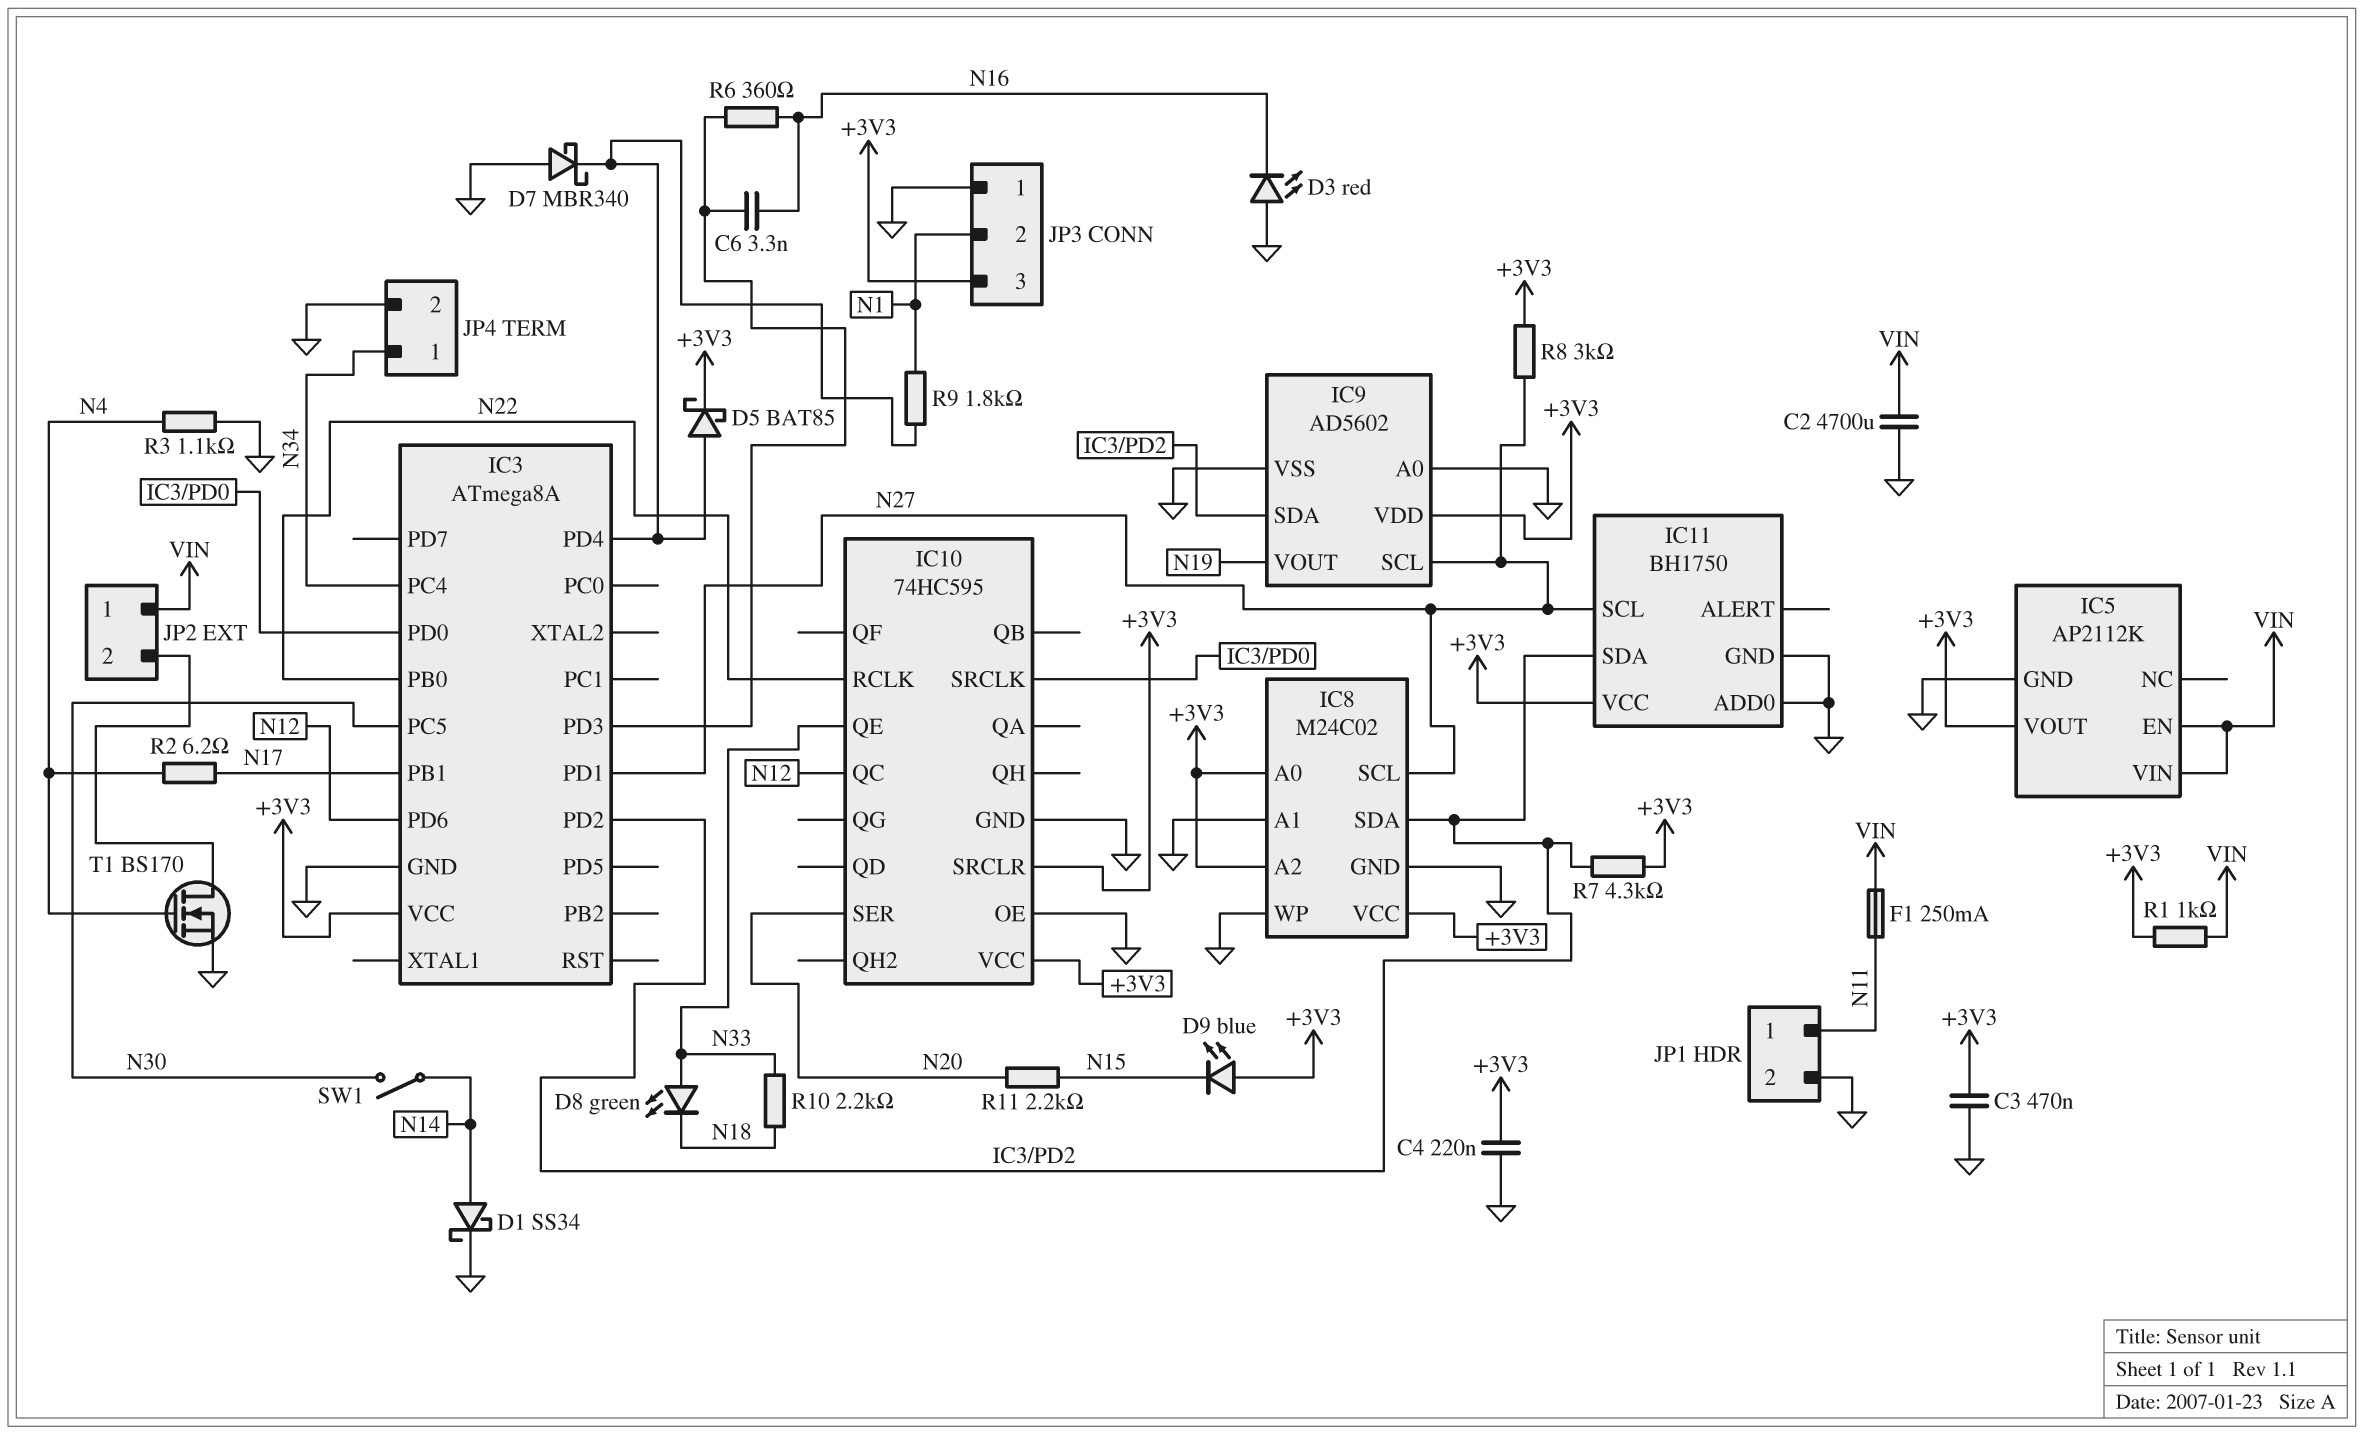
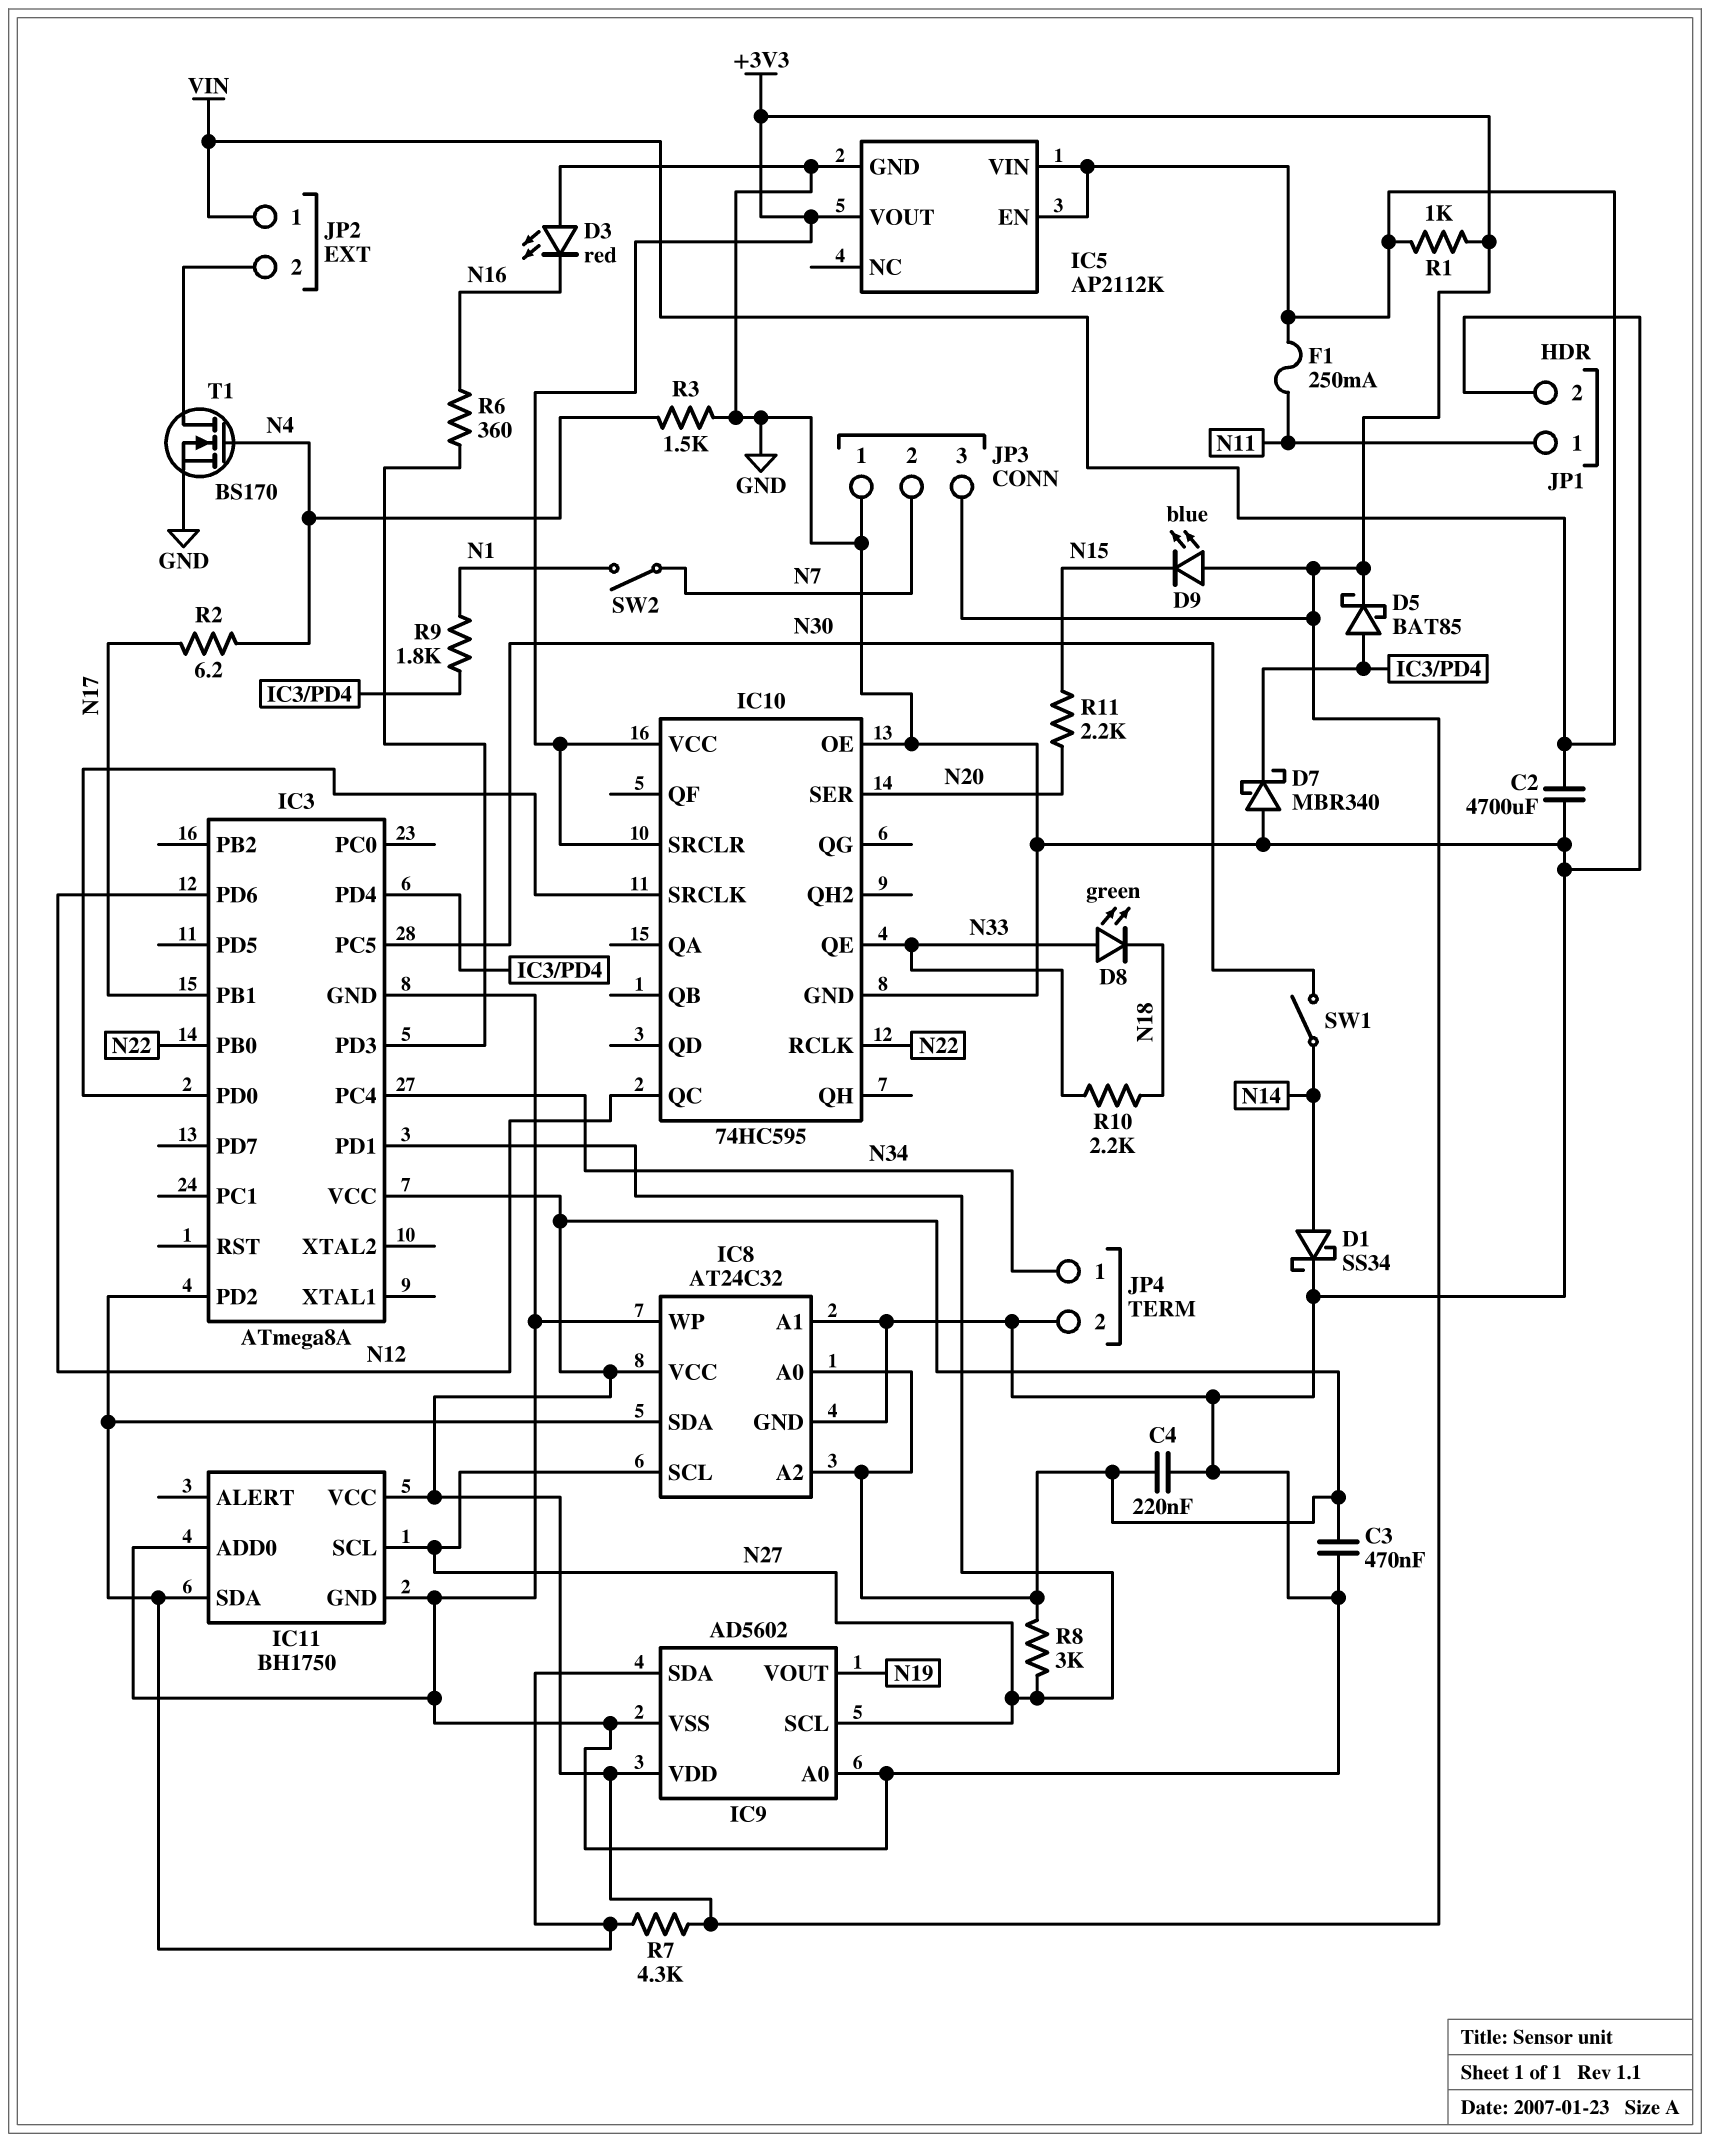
C6: 3.3nF (IC3/PD3, N16) -> none
IC8: M24C02 -> AT24C32
JP3 pin 2: N1 -> N7
R3: 1.1k (GND, N4) -> 1.5k (GND, N4)
SW2: none -> switch (N1, N7)

